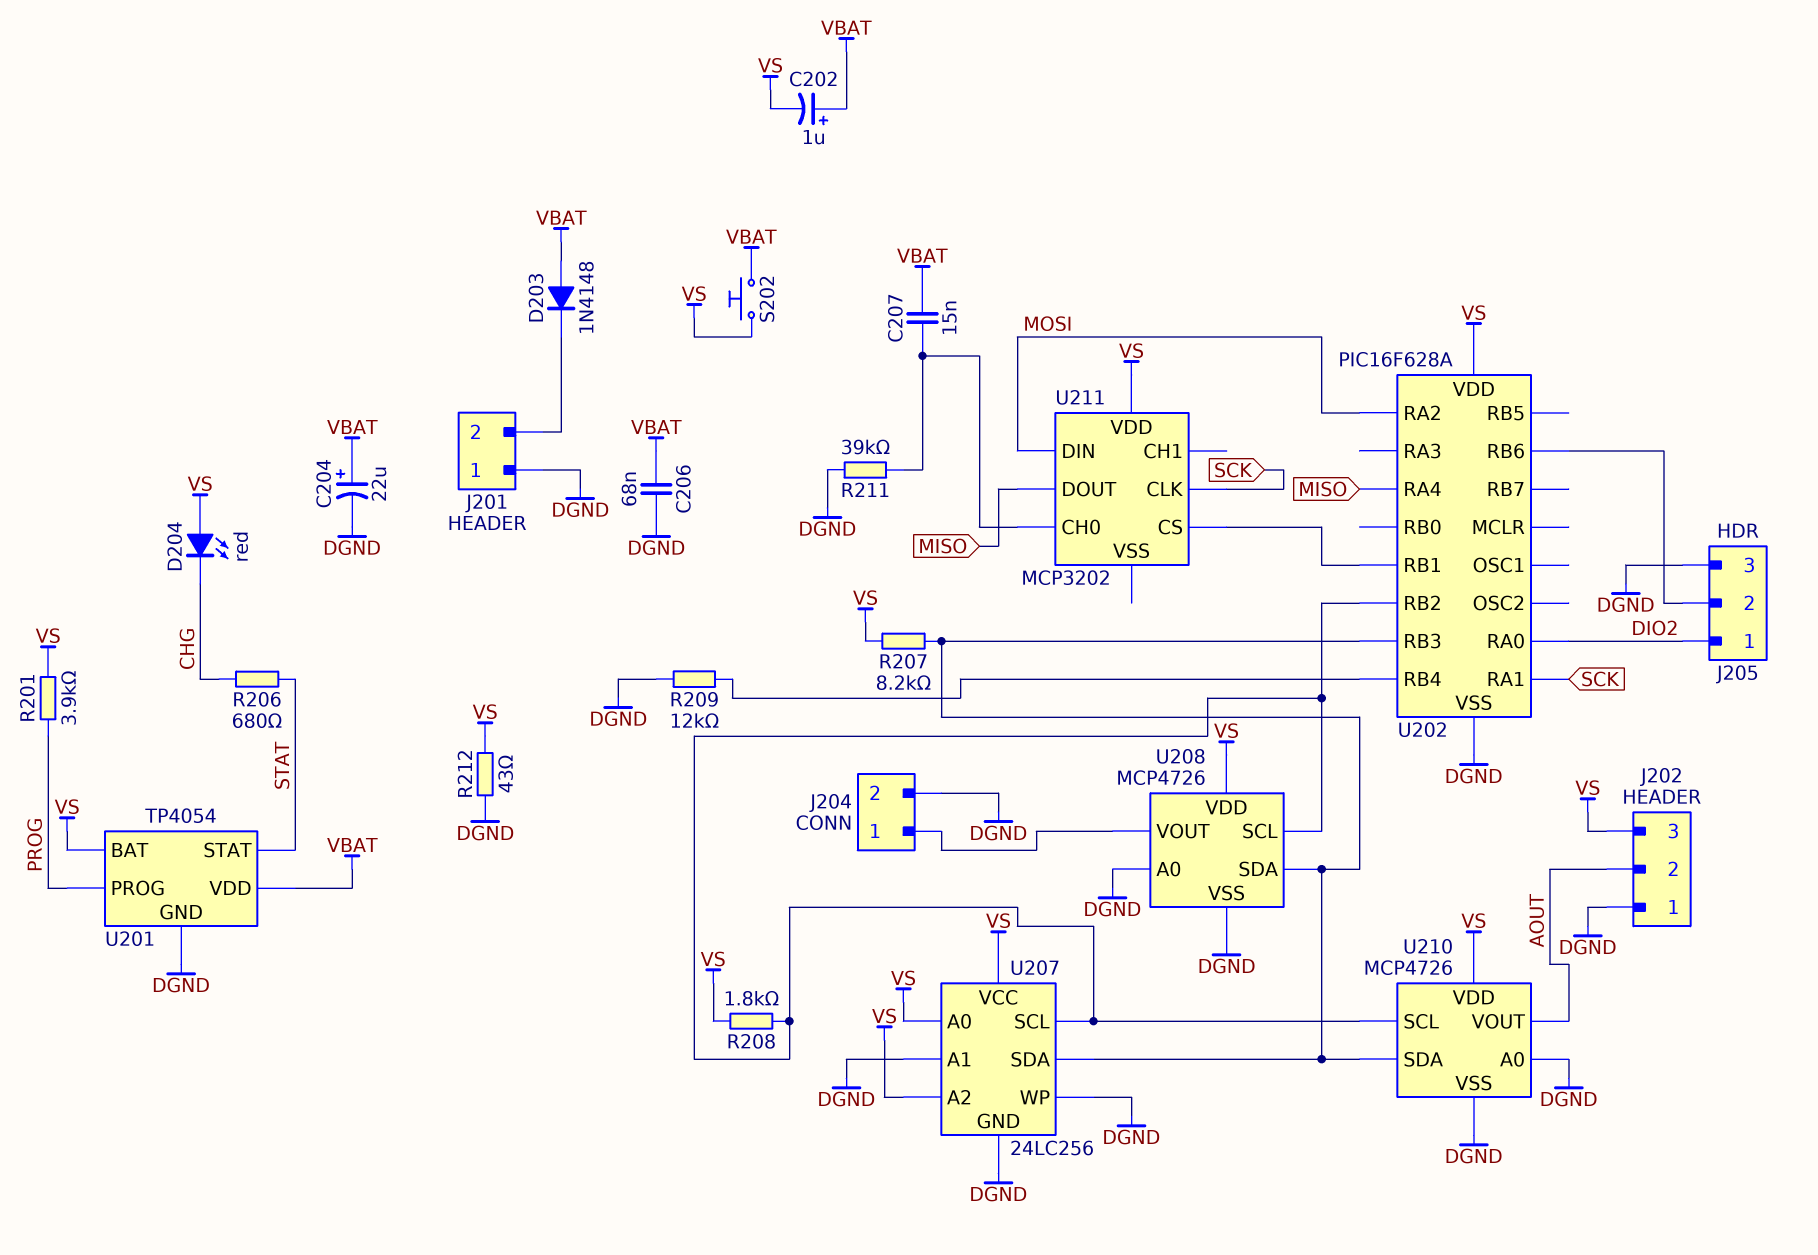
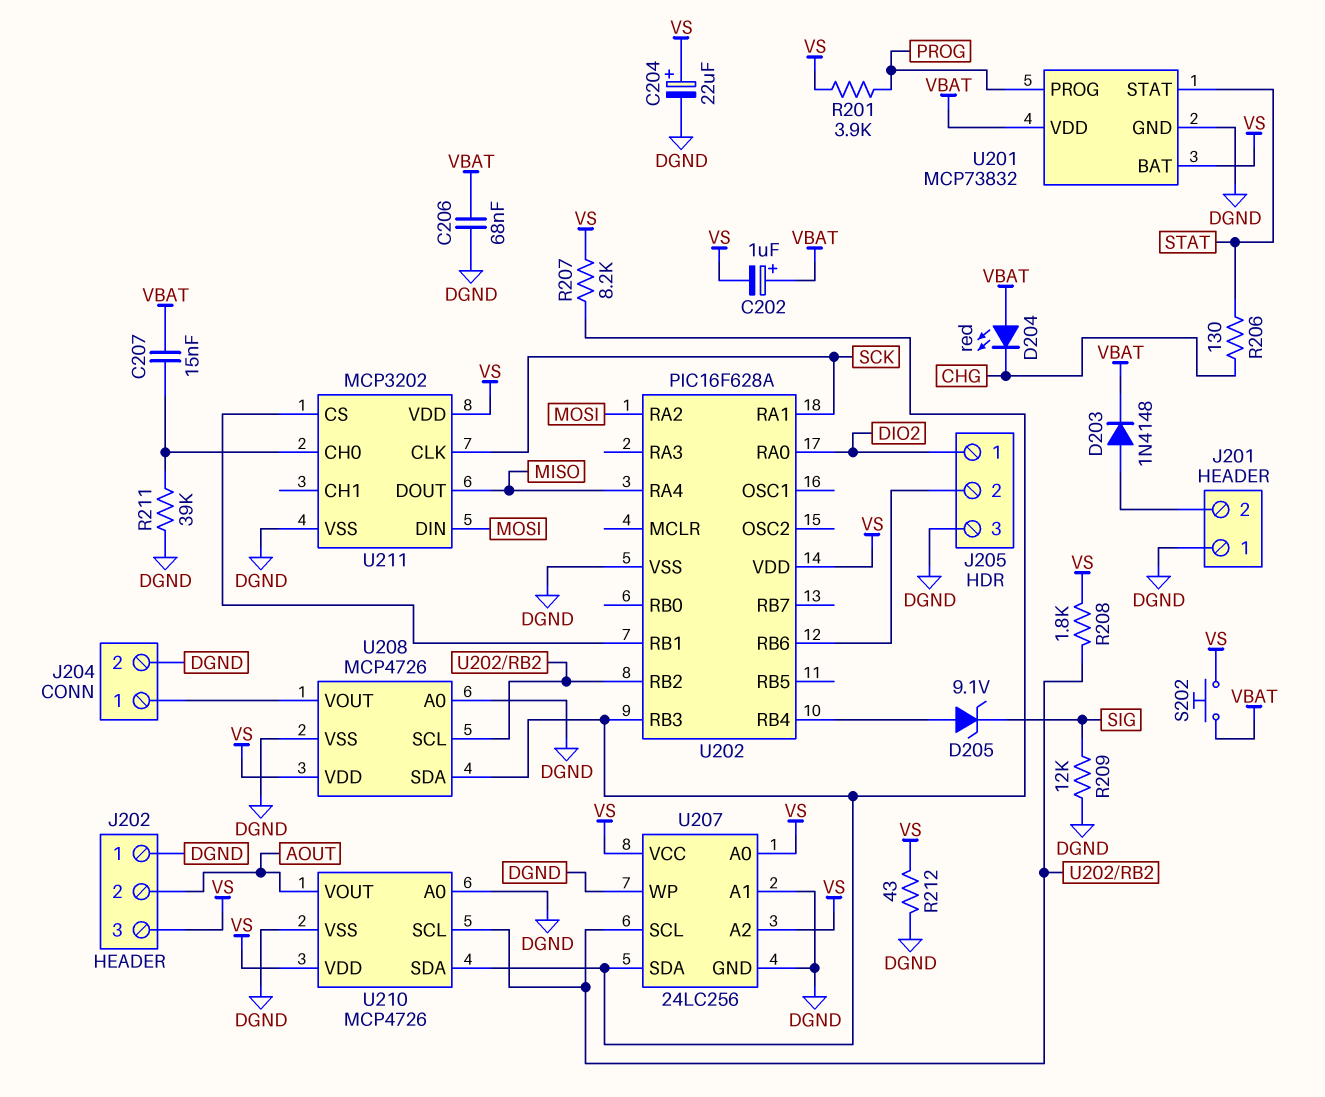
C204: 22uF (plus VBAT, minus DGND) -> 22uF (plus VS, minus DGND)
D203: diode 1N4148 (A VBAT, K J201/2) -> diode 1N4148 (A J201/2, K VBAT)
D204: LED red (A VS, K CHG) -> LED red (A VBAT, K CHG)
D205: none -> zener 9.1V (A U202/RB4, K SIG)
R206: 680 (CHG, STAT) -> 130 (CHG, STAT)
R209: 12k (DGND, U202/RB4) -> 12k (DGND, SIG)
U201: TP4054 -> MCP73832
U211 pin VSS: none -> DGND

